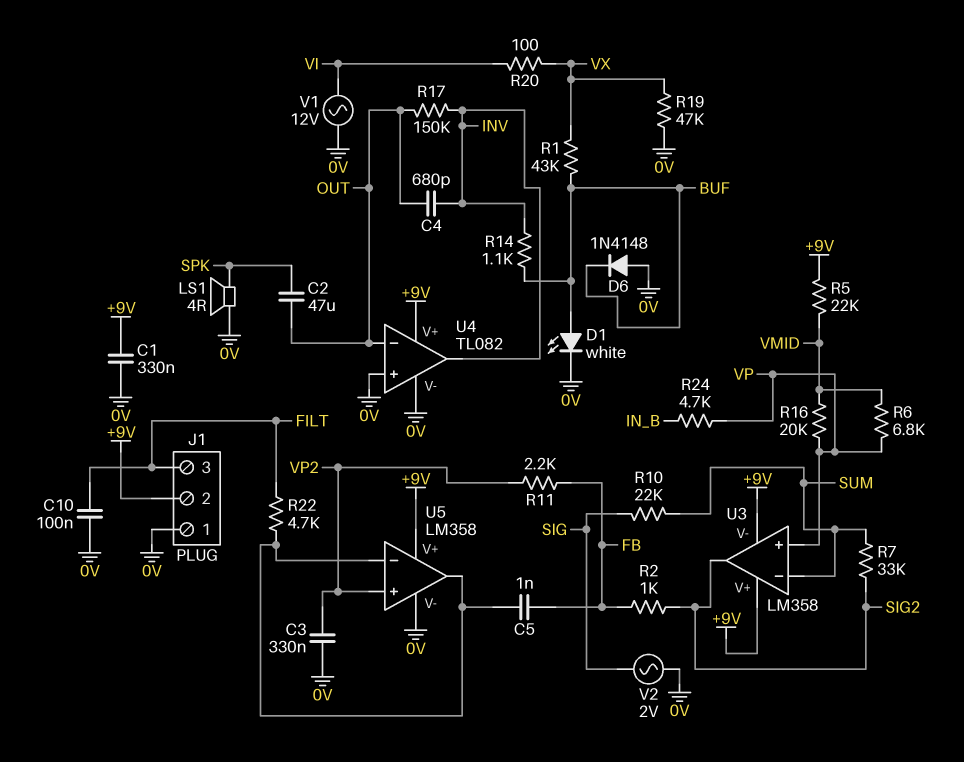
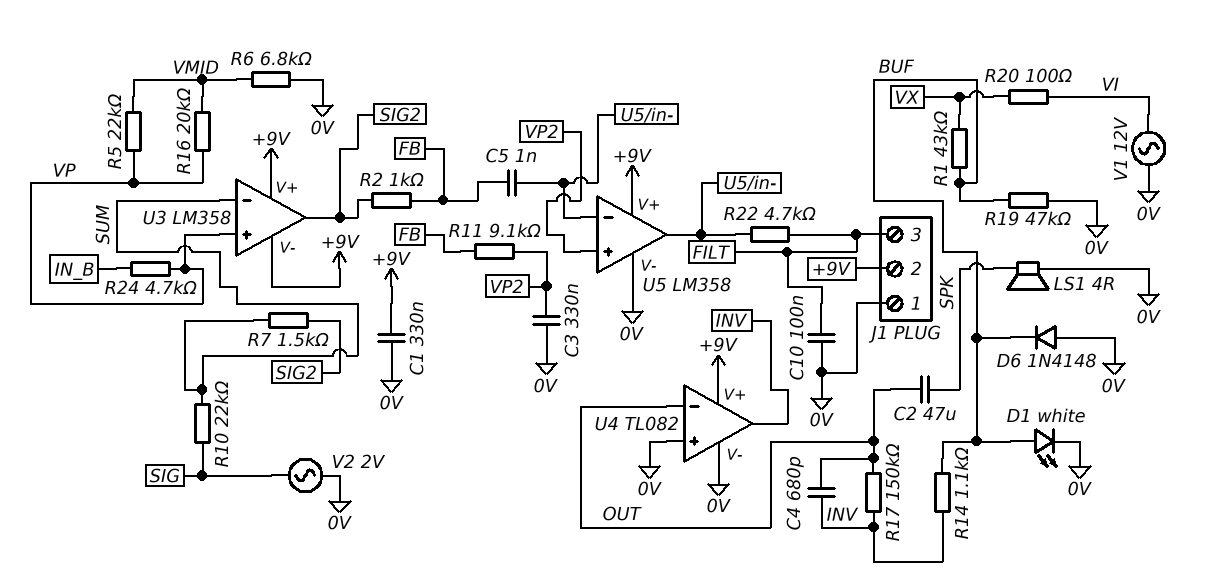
R5: 22k (+9V, VMID) -> 22k (VMID, VP)
R6: 6.8k (VMID, VP) -> 6.8k (0V, VMID)
R7: 33k (SIG2, SUM) -> 1.5k (SIG2, SUM)
R11: 2.2k (FB, VP2) -> 9.1k (FB, VP2)
R19: 47k (0V, VX) -> 47k (0V, BUF)

